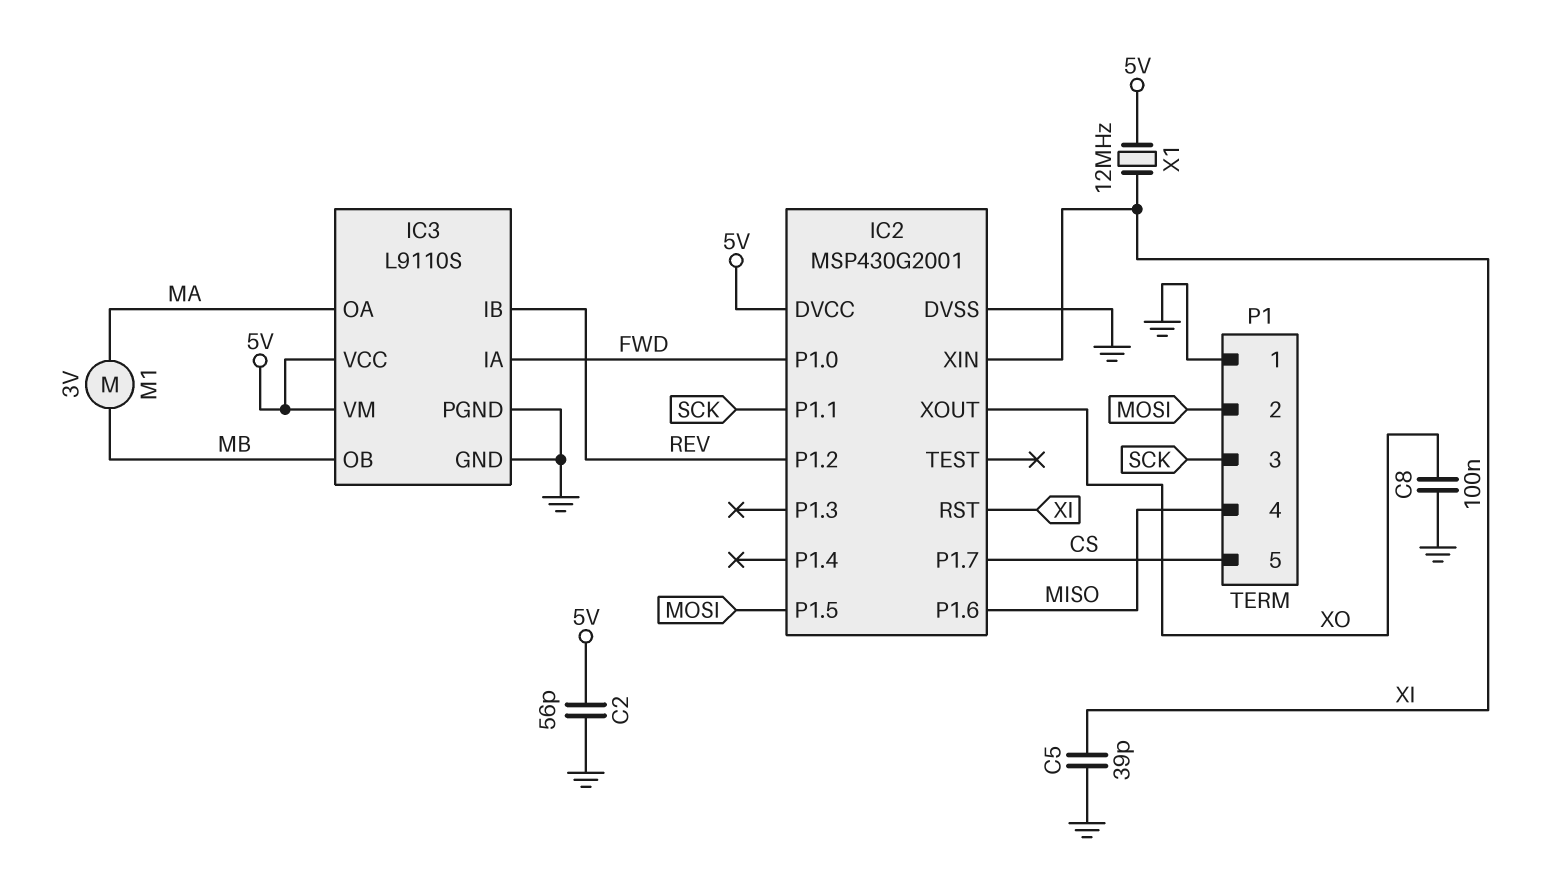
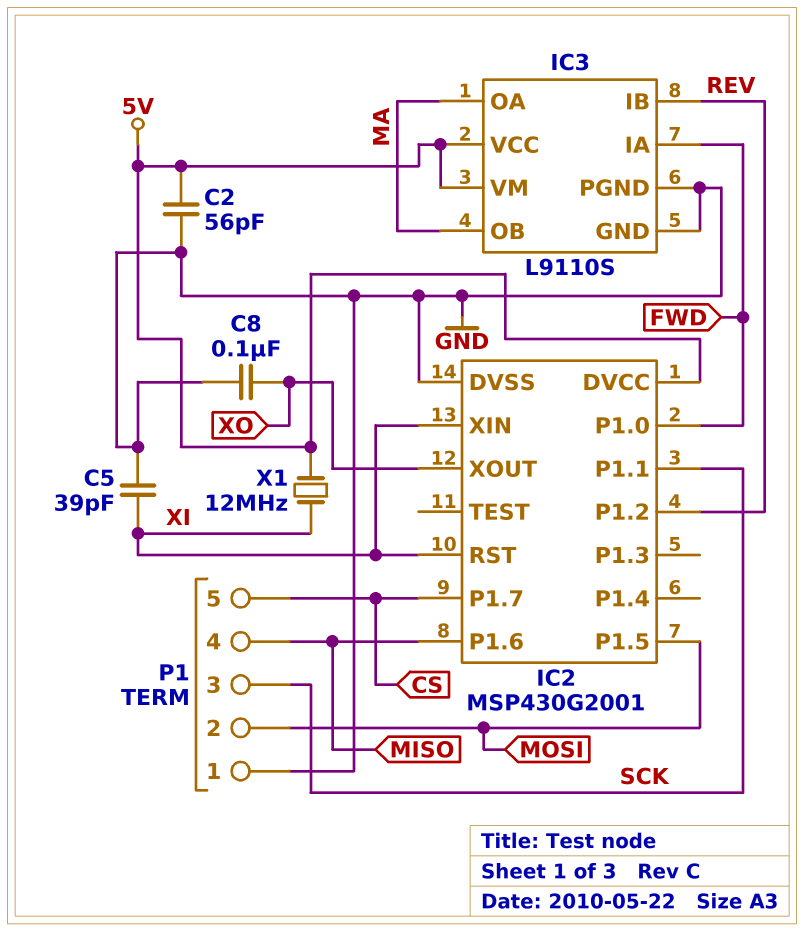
IC3 pin OB: MB -> MA
M1: motor 3V (MA, MB) -> none

